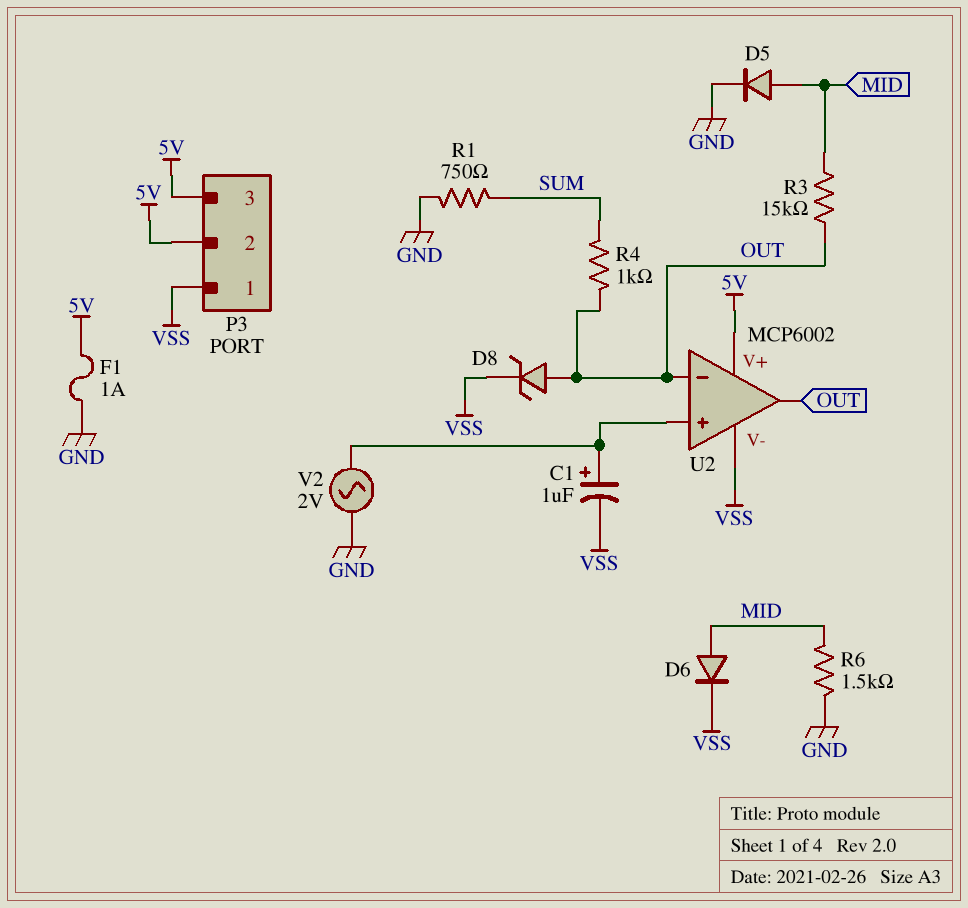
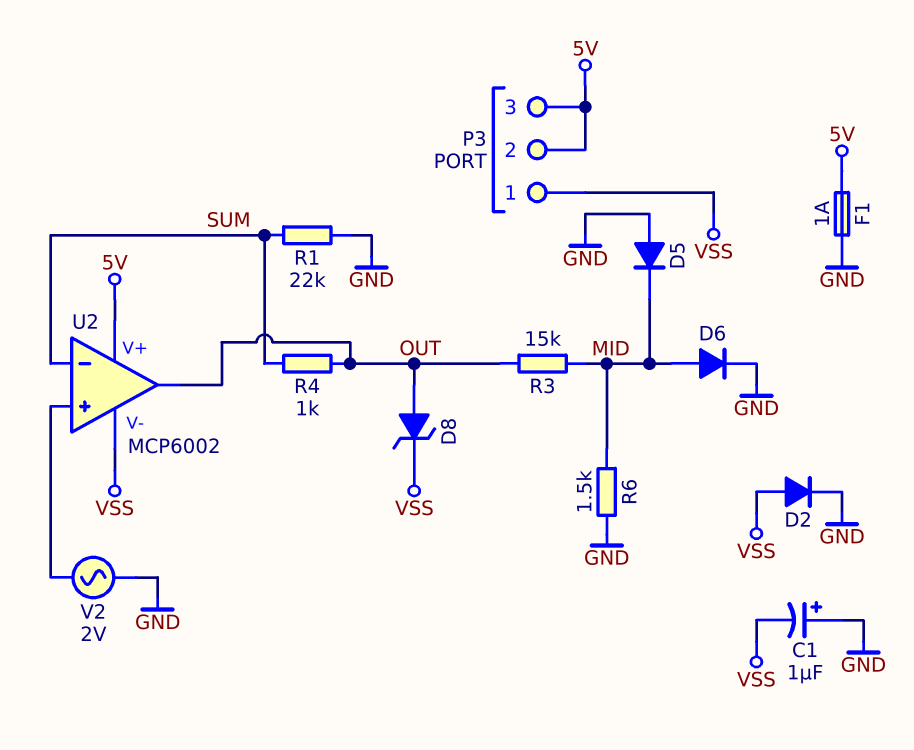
C1: 1uF (plus U2/in+, minus VSS) -> 1uF (plus GND, minus VSS)
D2: none -> diode (A VSS, K GND)
D5: diode (A MID, K GND) -> diode (A GND, K MID)
D6: diode (A MID, K VSS) -> diode (A MID, K GND)
R1: 750 (GND, SUM) -> 22k (GND, SUM)
U2 pin in-: OUT -> SUM

